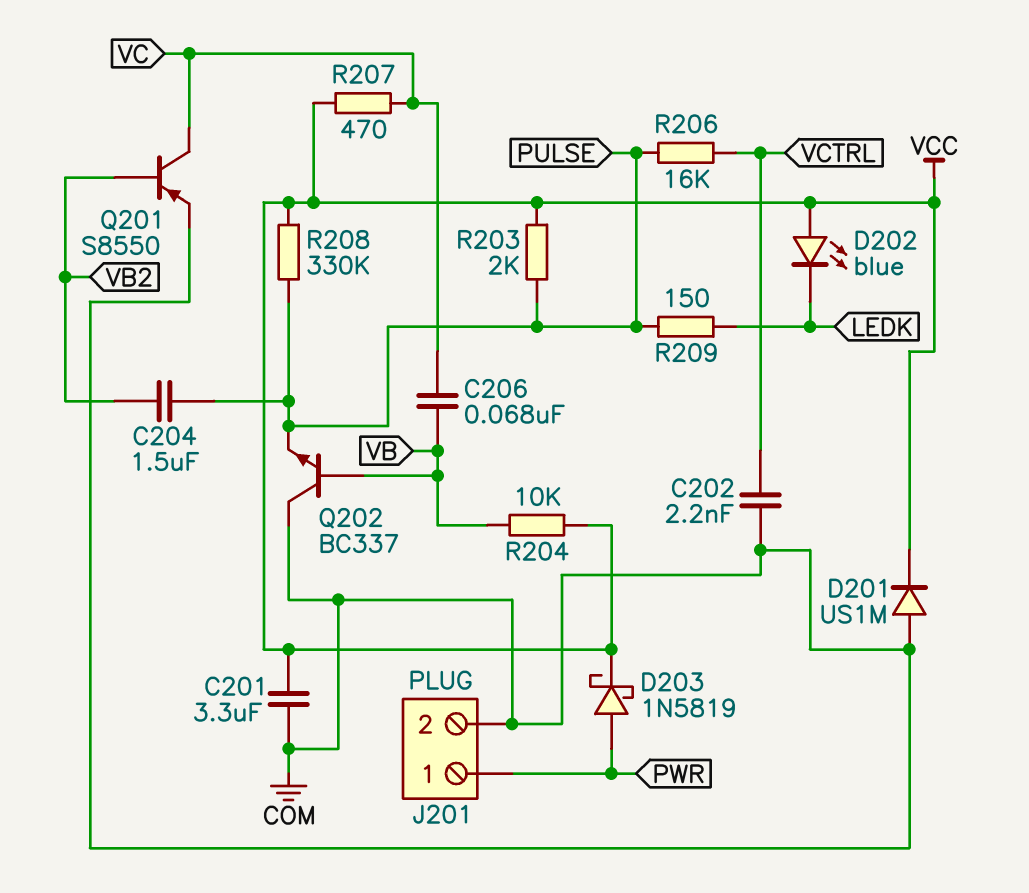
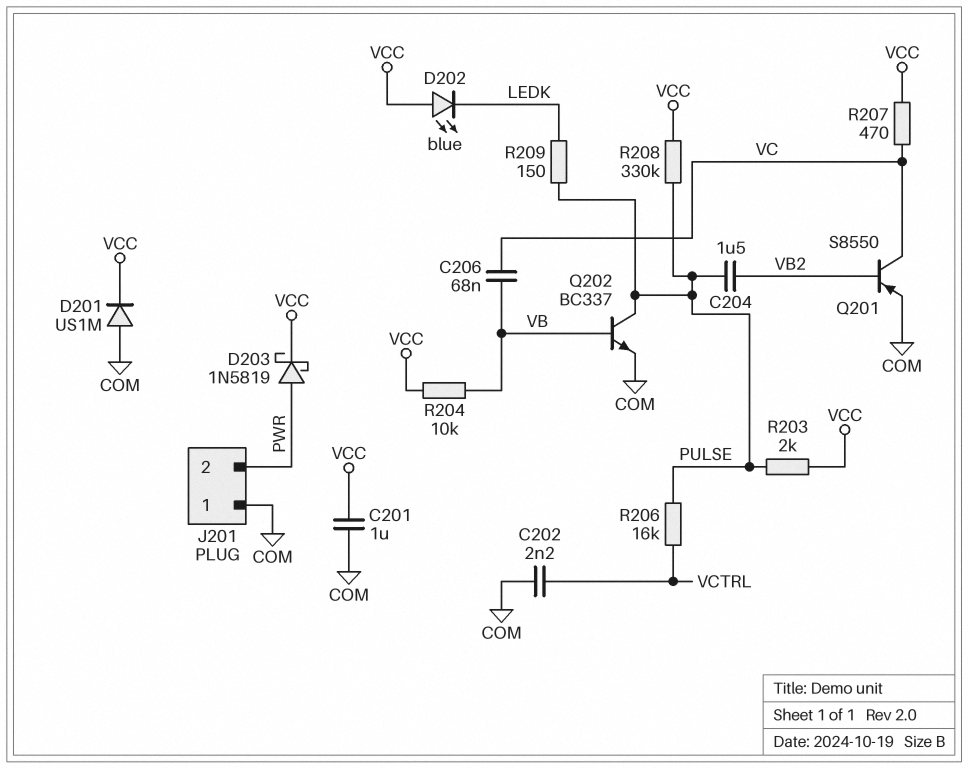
C201: 3.3uF (COM, VCC) -> 1uF (COM, VCC)
J201 pin 1: PWR -> COM
J201 pin 2: COM -> PWR
Q202: NPN BC337 (B VB, C COM, E PULSE) -> NPN BC337 (B VB, C PULSE, E COM)

